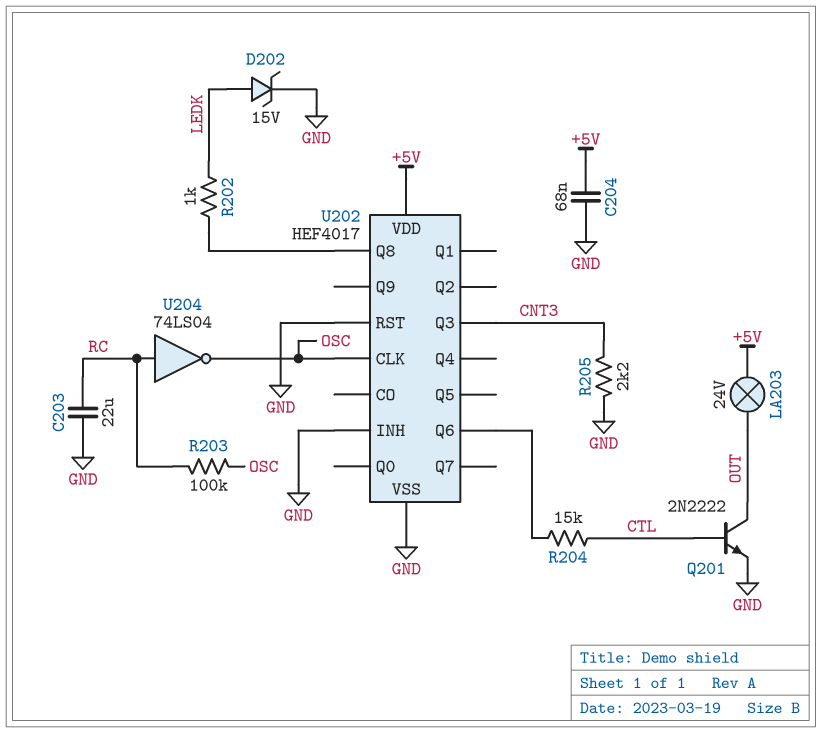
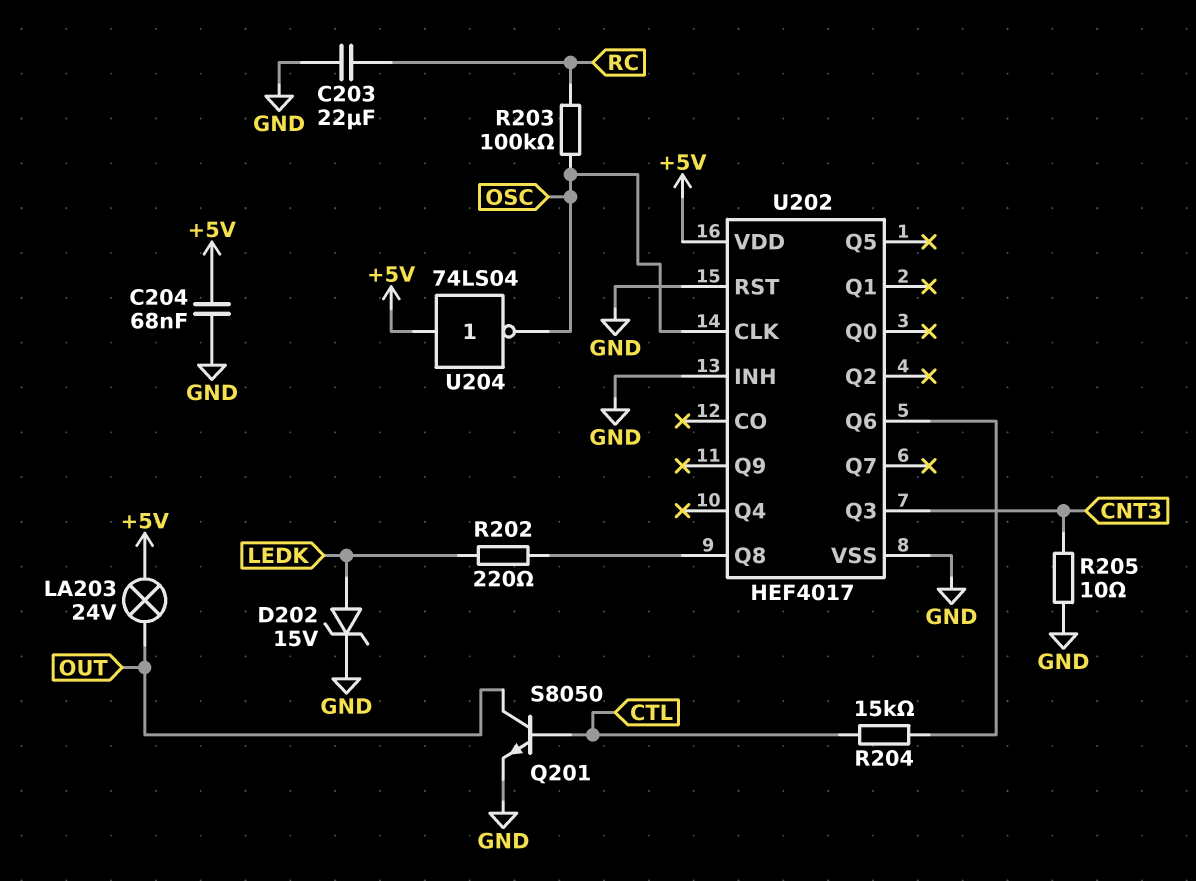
Q201: NPN 2N2222 (B CTL, C OUT, E GND) -> NPN S8050 (B CTL, C OUT, E GND)
R202: 1k (LEDK, U202/Q8) -> 220 (LEDK, U202/Q8)
R205: 2.2k (CNT3, GND) -> 10 (CNT3, GND)
U204: NOT 74LS04 (in RC, out OSC) -> NOT 74LS04 (in +5V, out OSC)

